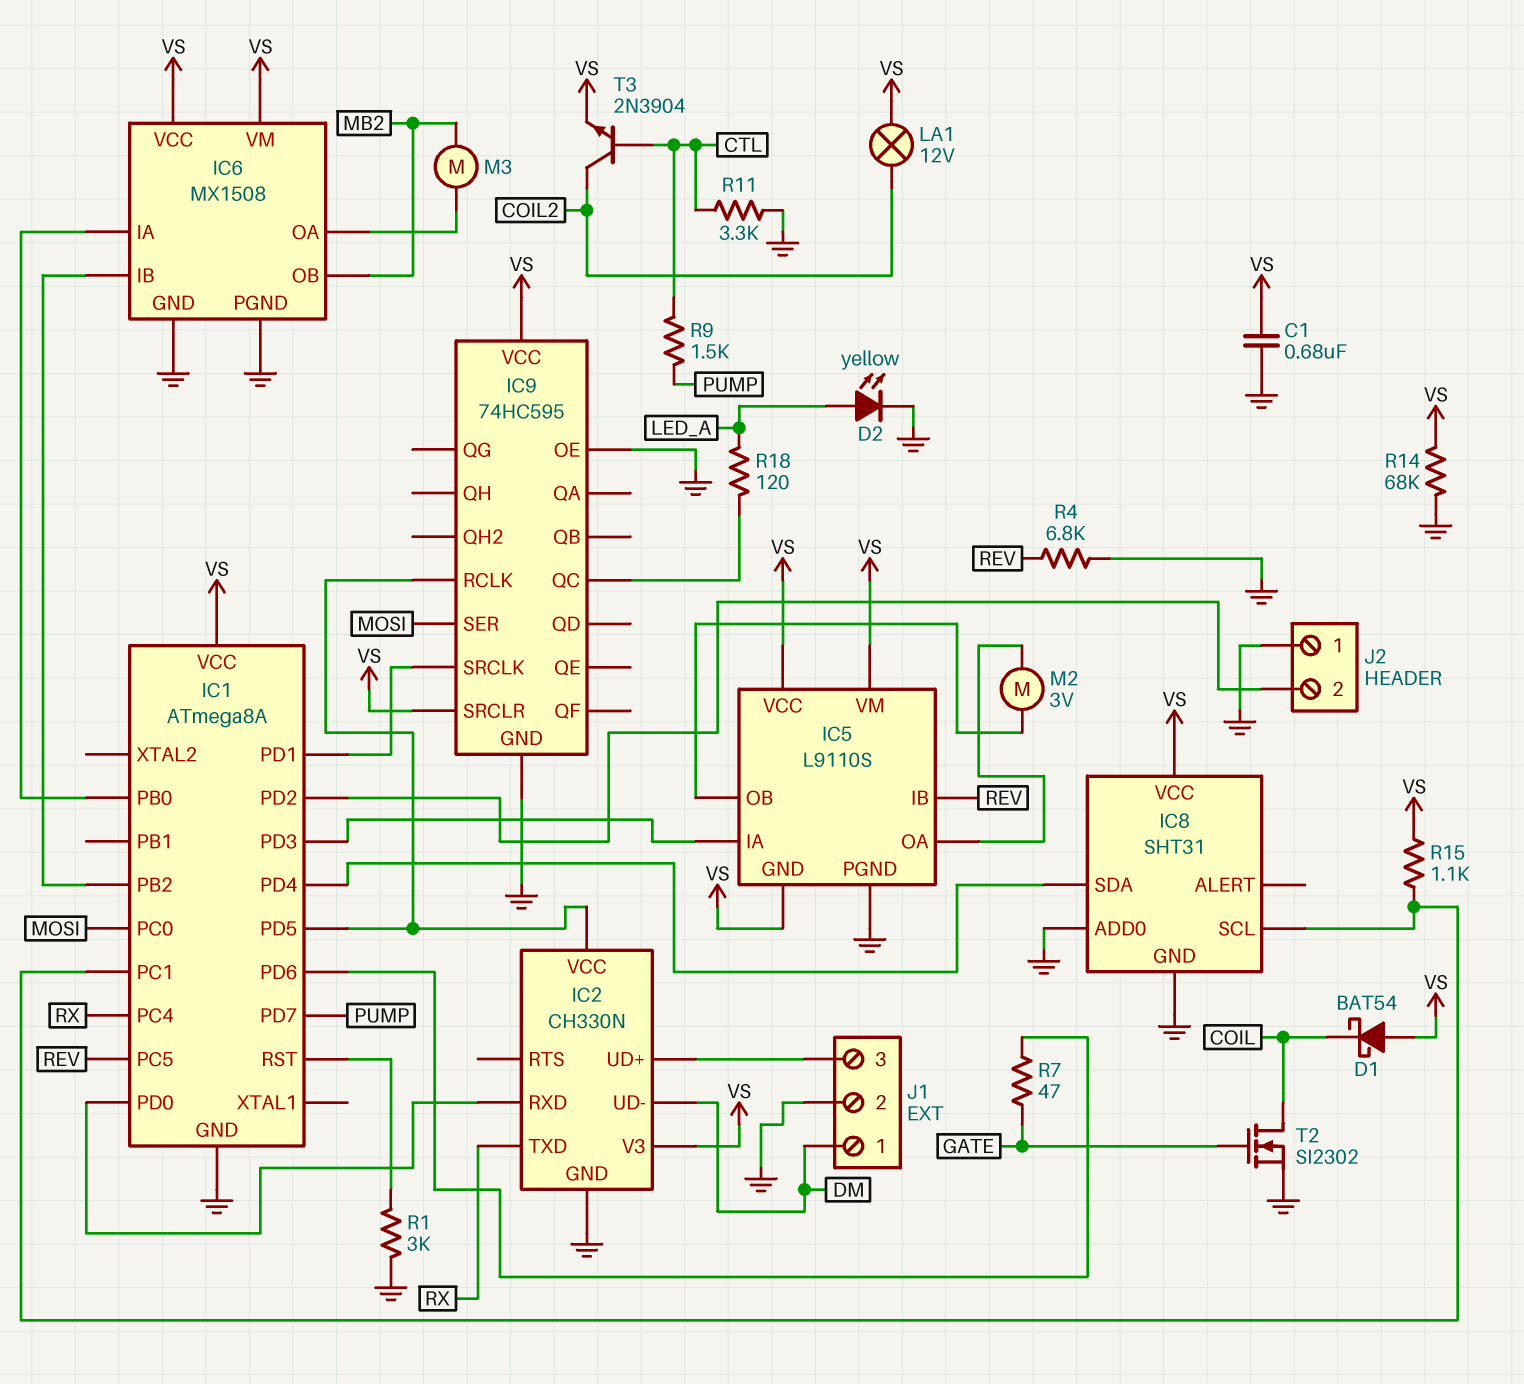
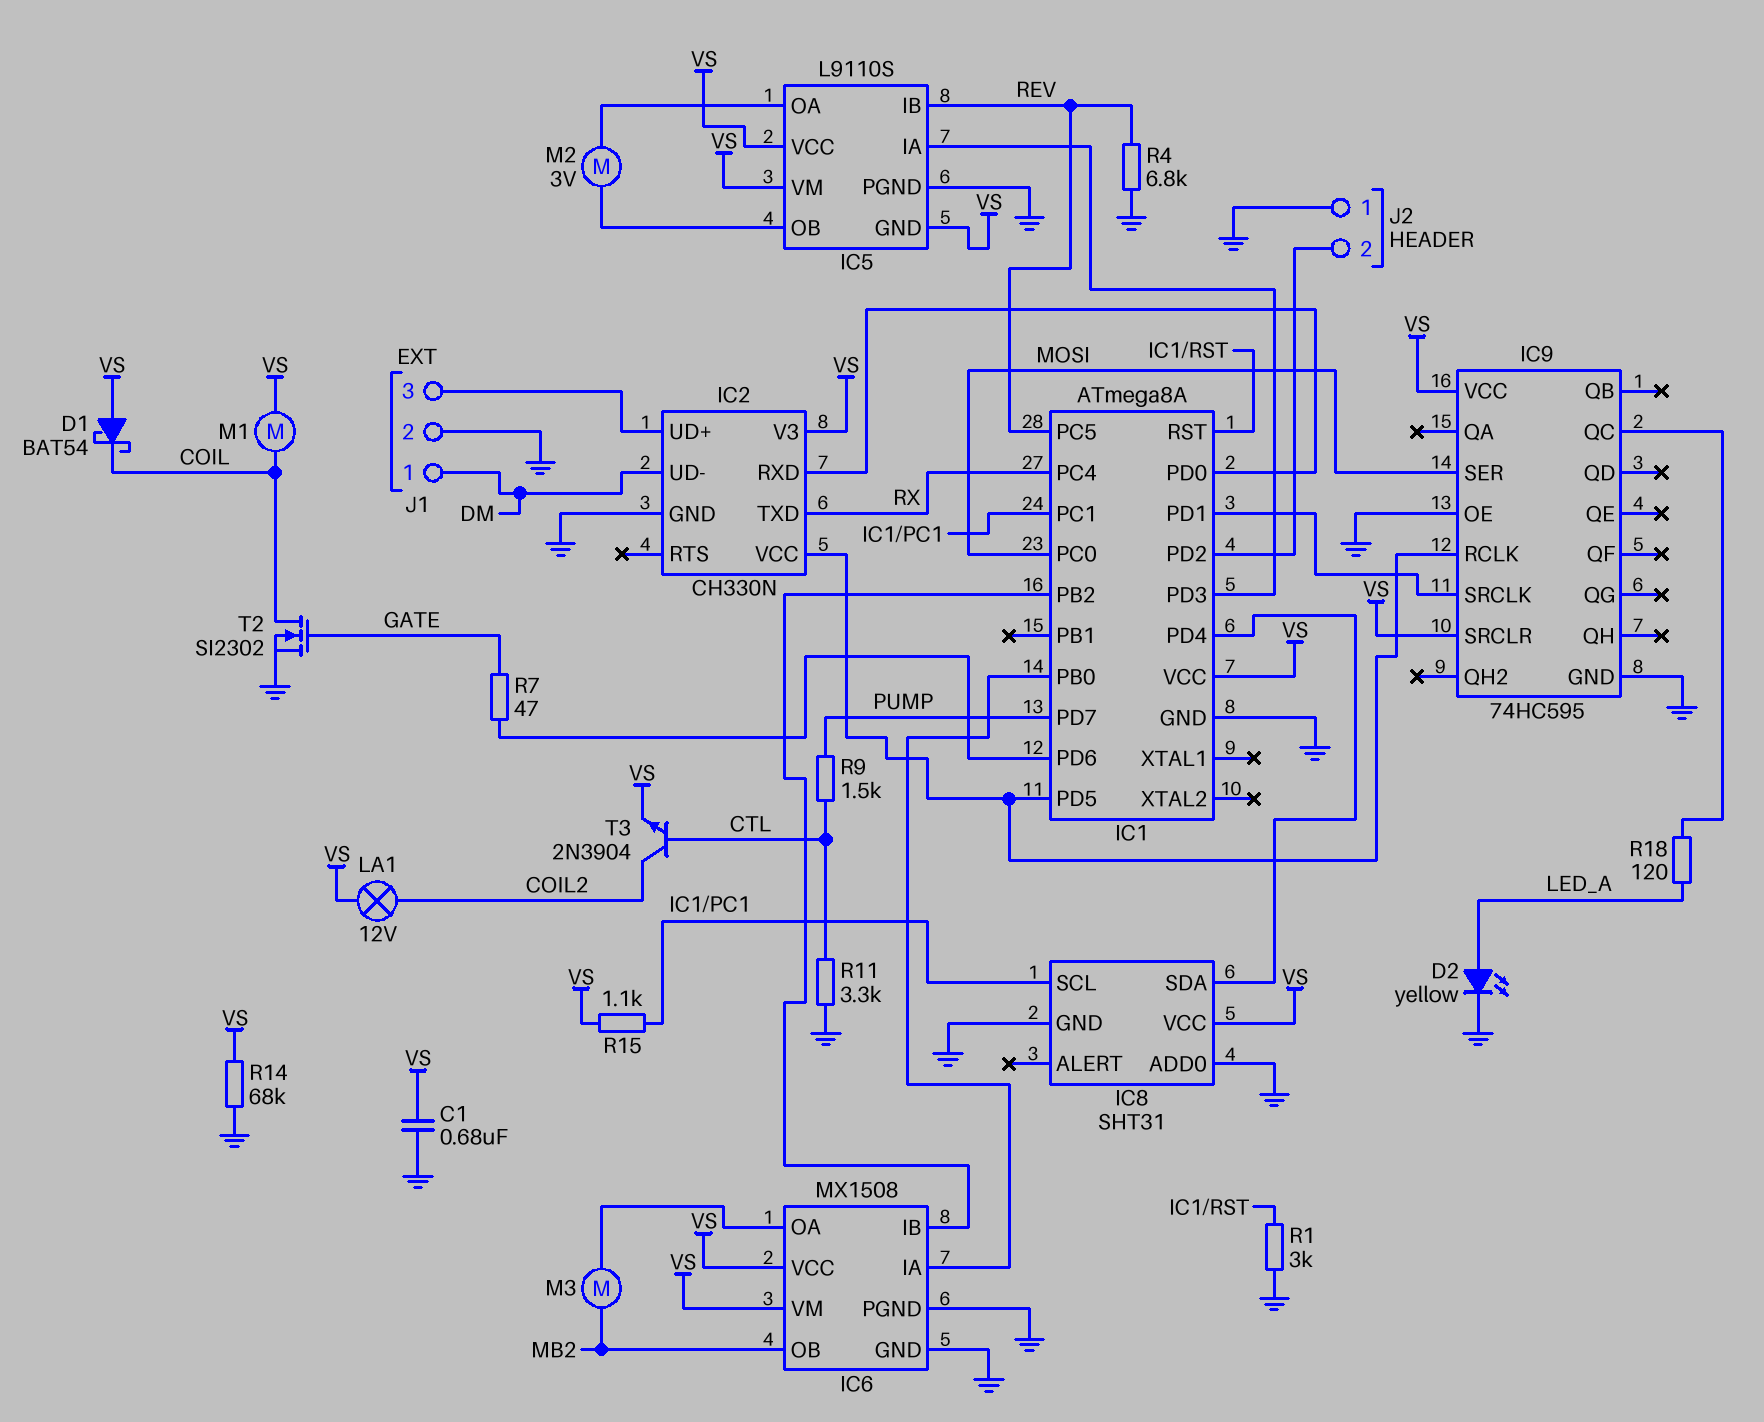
M1: none -> motor (COIL, VS)

